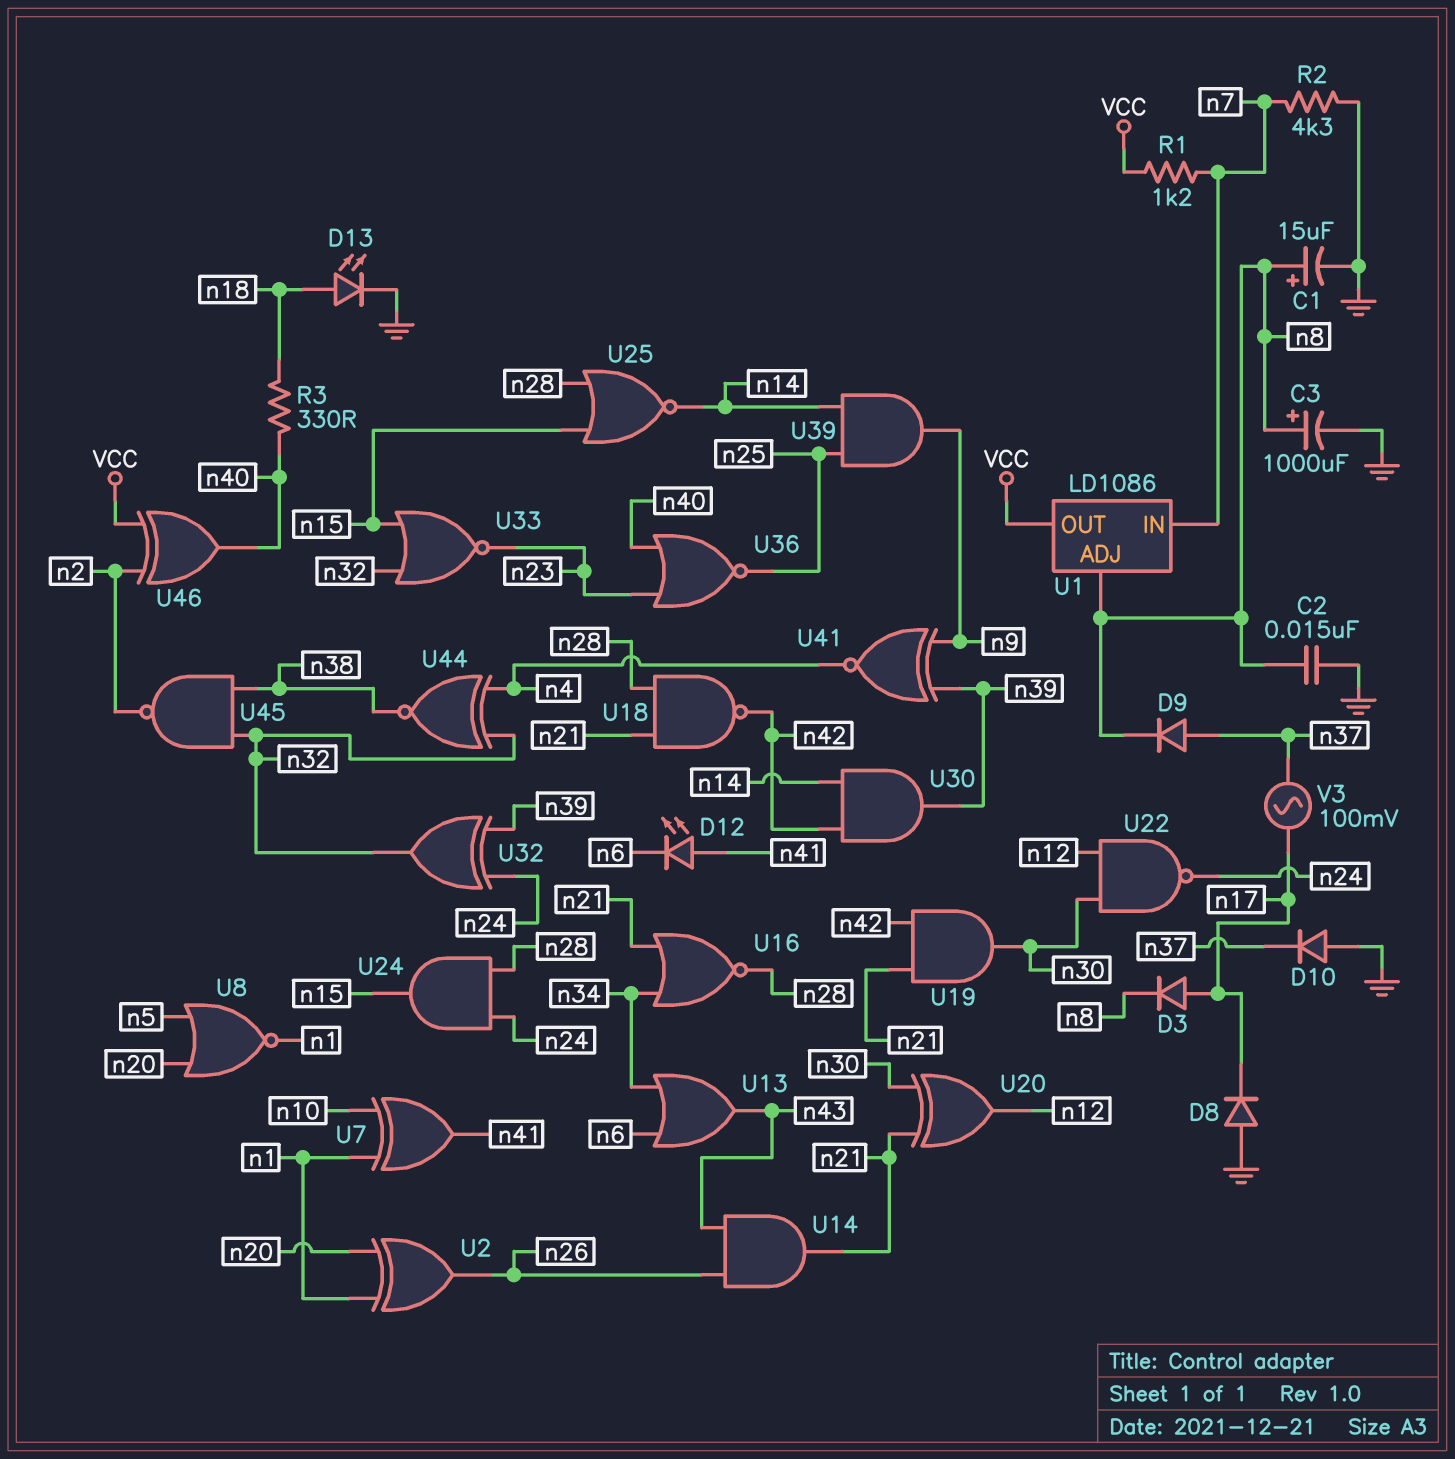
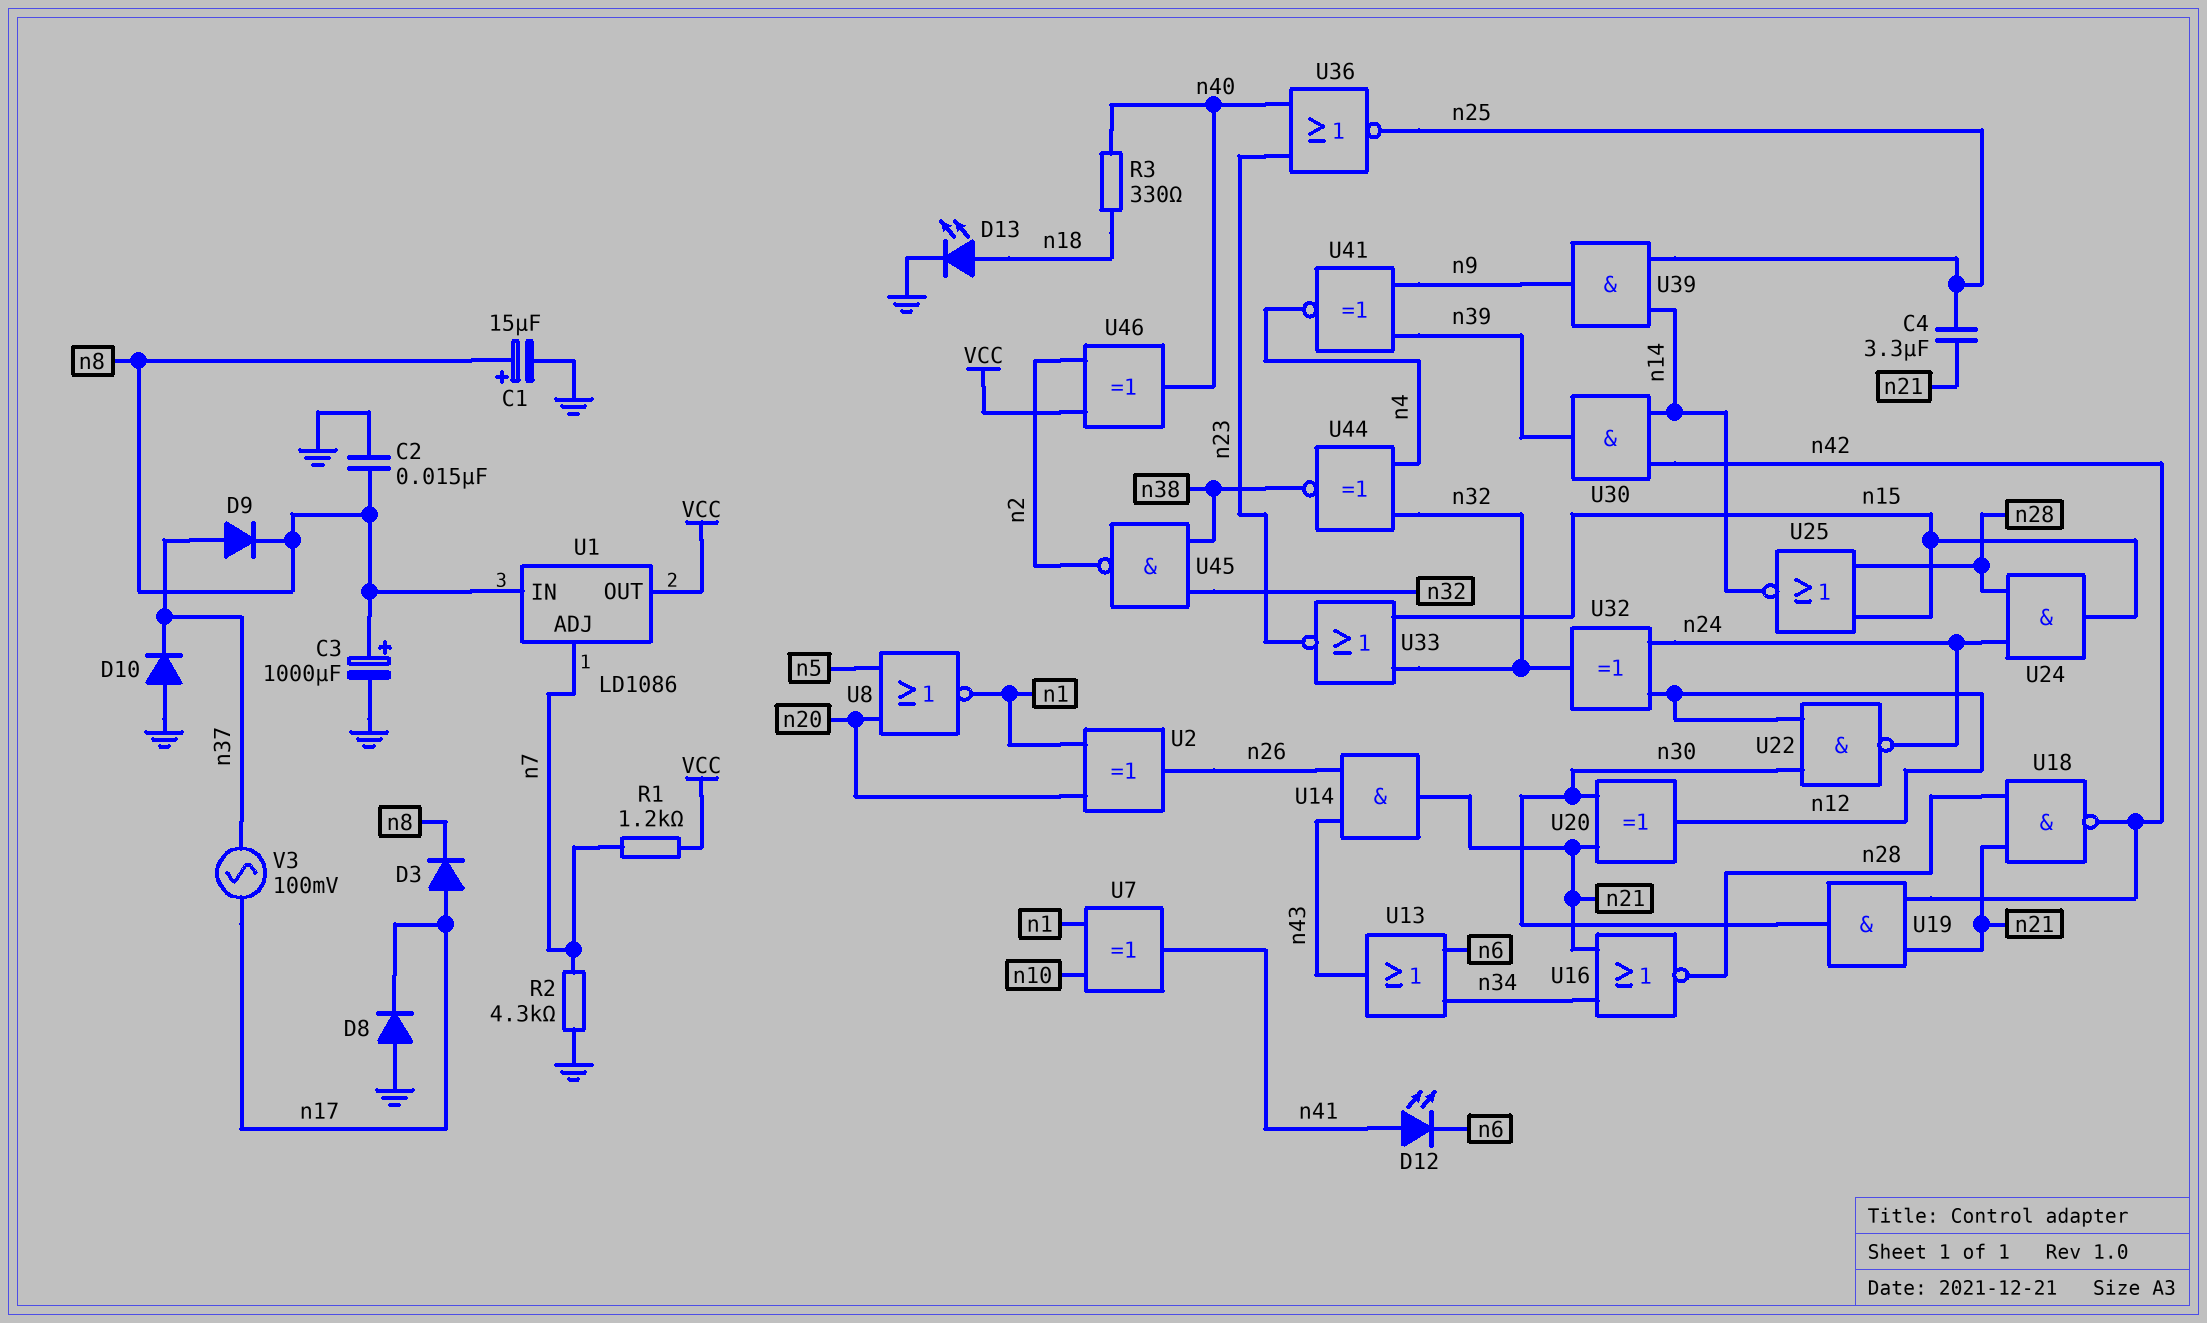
C4: none -> 3.3uF (n21, n25)
U1 pin ADJ: n8 -> n7
U1 pin IN: n7 -> n8
U32: XOR (in n24, in n39, out n32) -> XOR (in n12, in n24, out n32)

